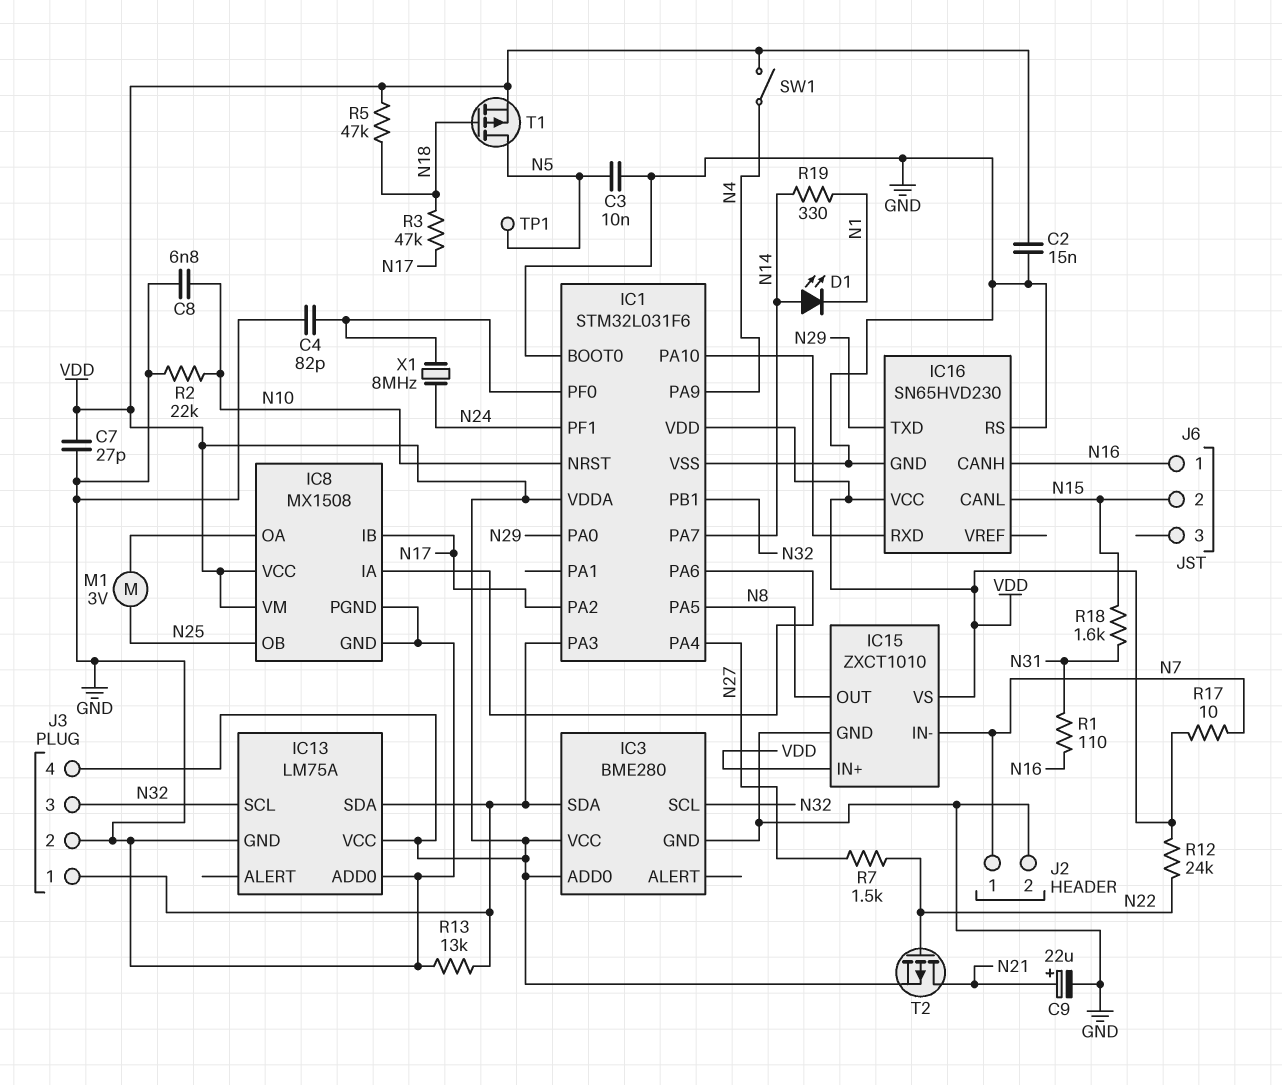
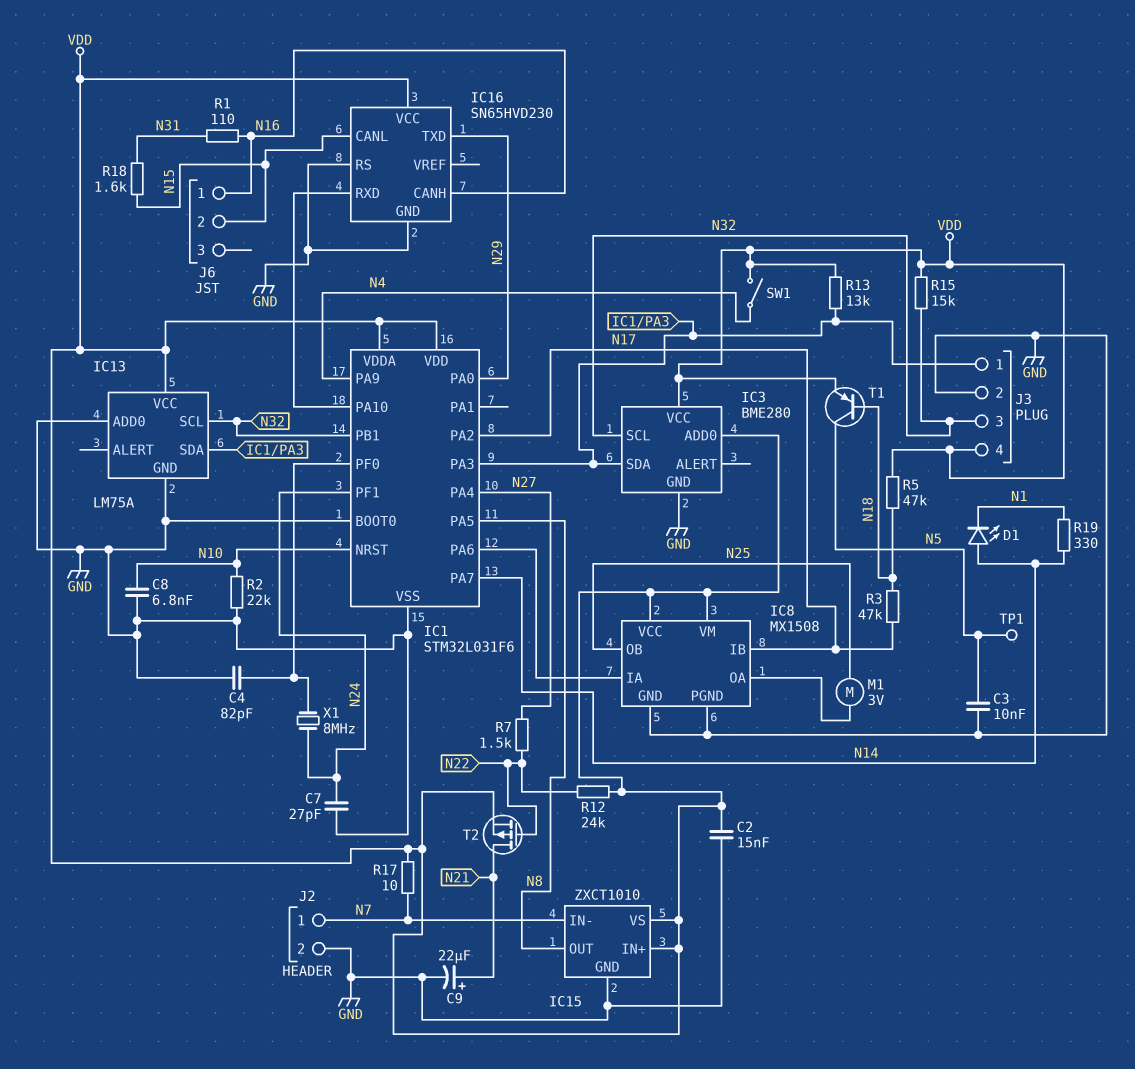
C7: 27pF (GND, VDD) -> 27pF (GND, N24)
R13: 13k (GND, IC1/PA3) -> 13k (IC1/PA3, VDD)
R15: none -> 15k (N32, VDD)
T1: PMOS (G N18, D N5, S VDD) -> PNP (B N18, C N5, E VDD)

